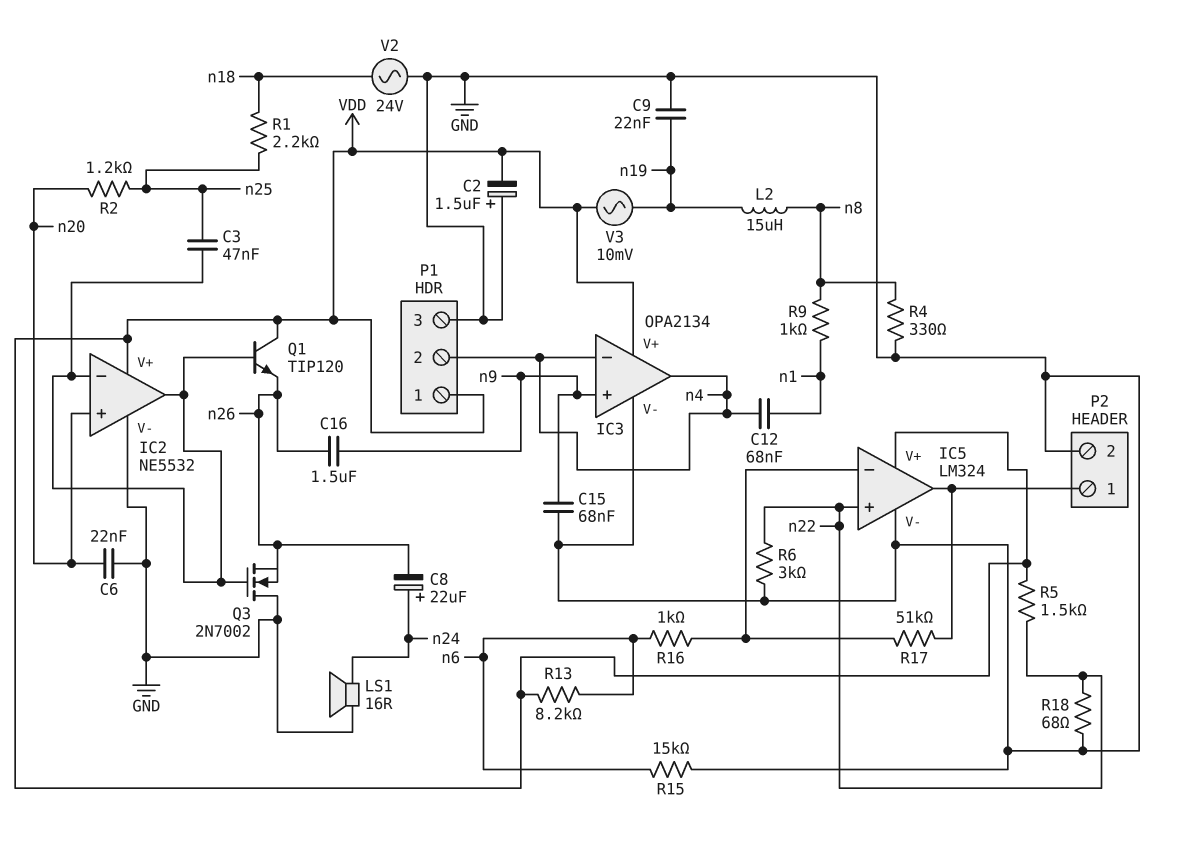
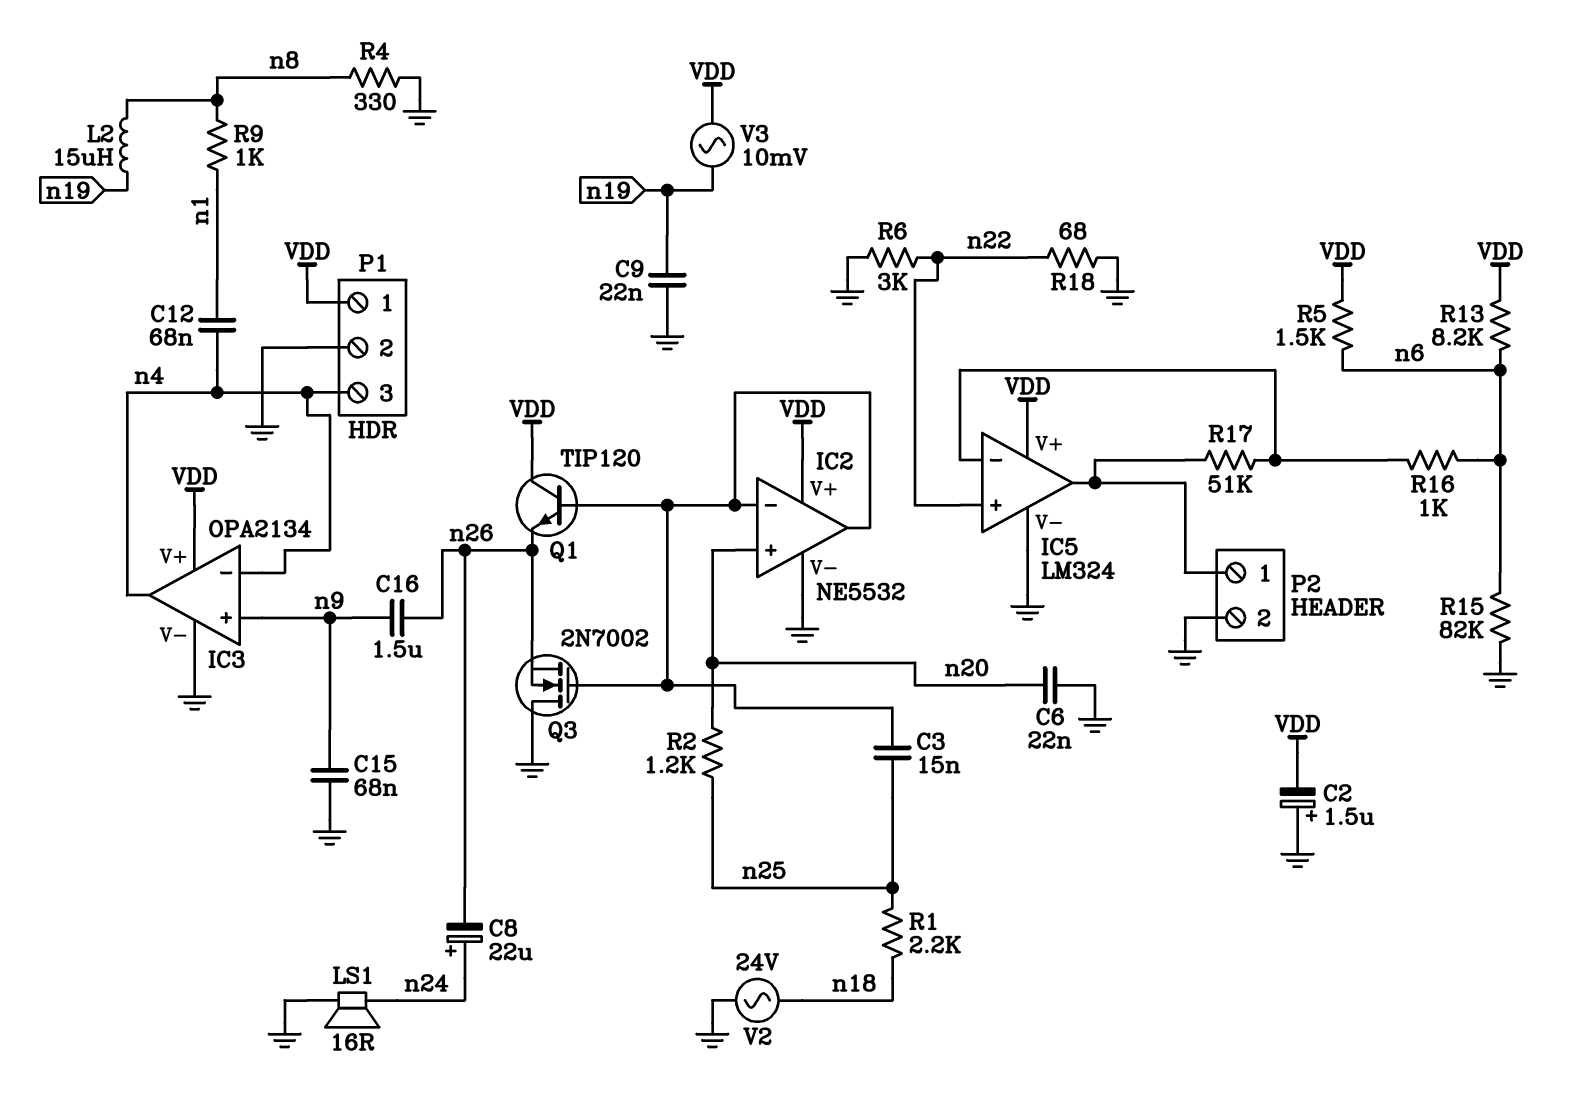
C3: 47nF (IC2/in-, n25) -> 15nF (IC2/in-, n25)
P1 pin 2: n4 -> GND
P1 pin 3: GND -> n4
R5: 1.5k (VDD, n22) -> 1.5k (VDD, n6)
R15: 15k (GND, n6) -> 82k (GND, n6)

